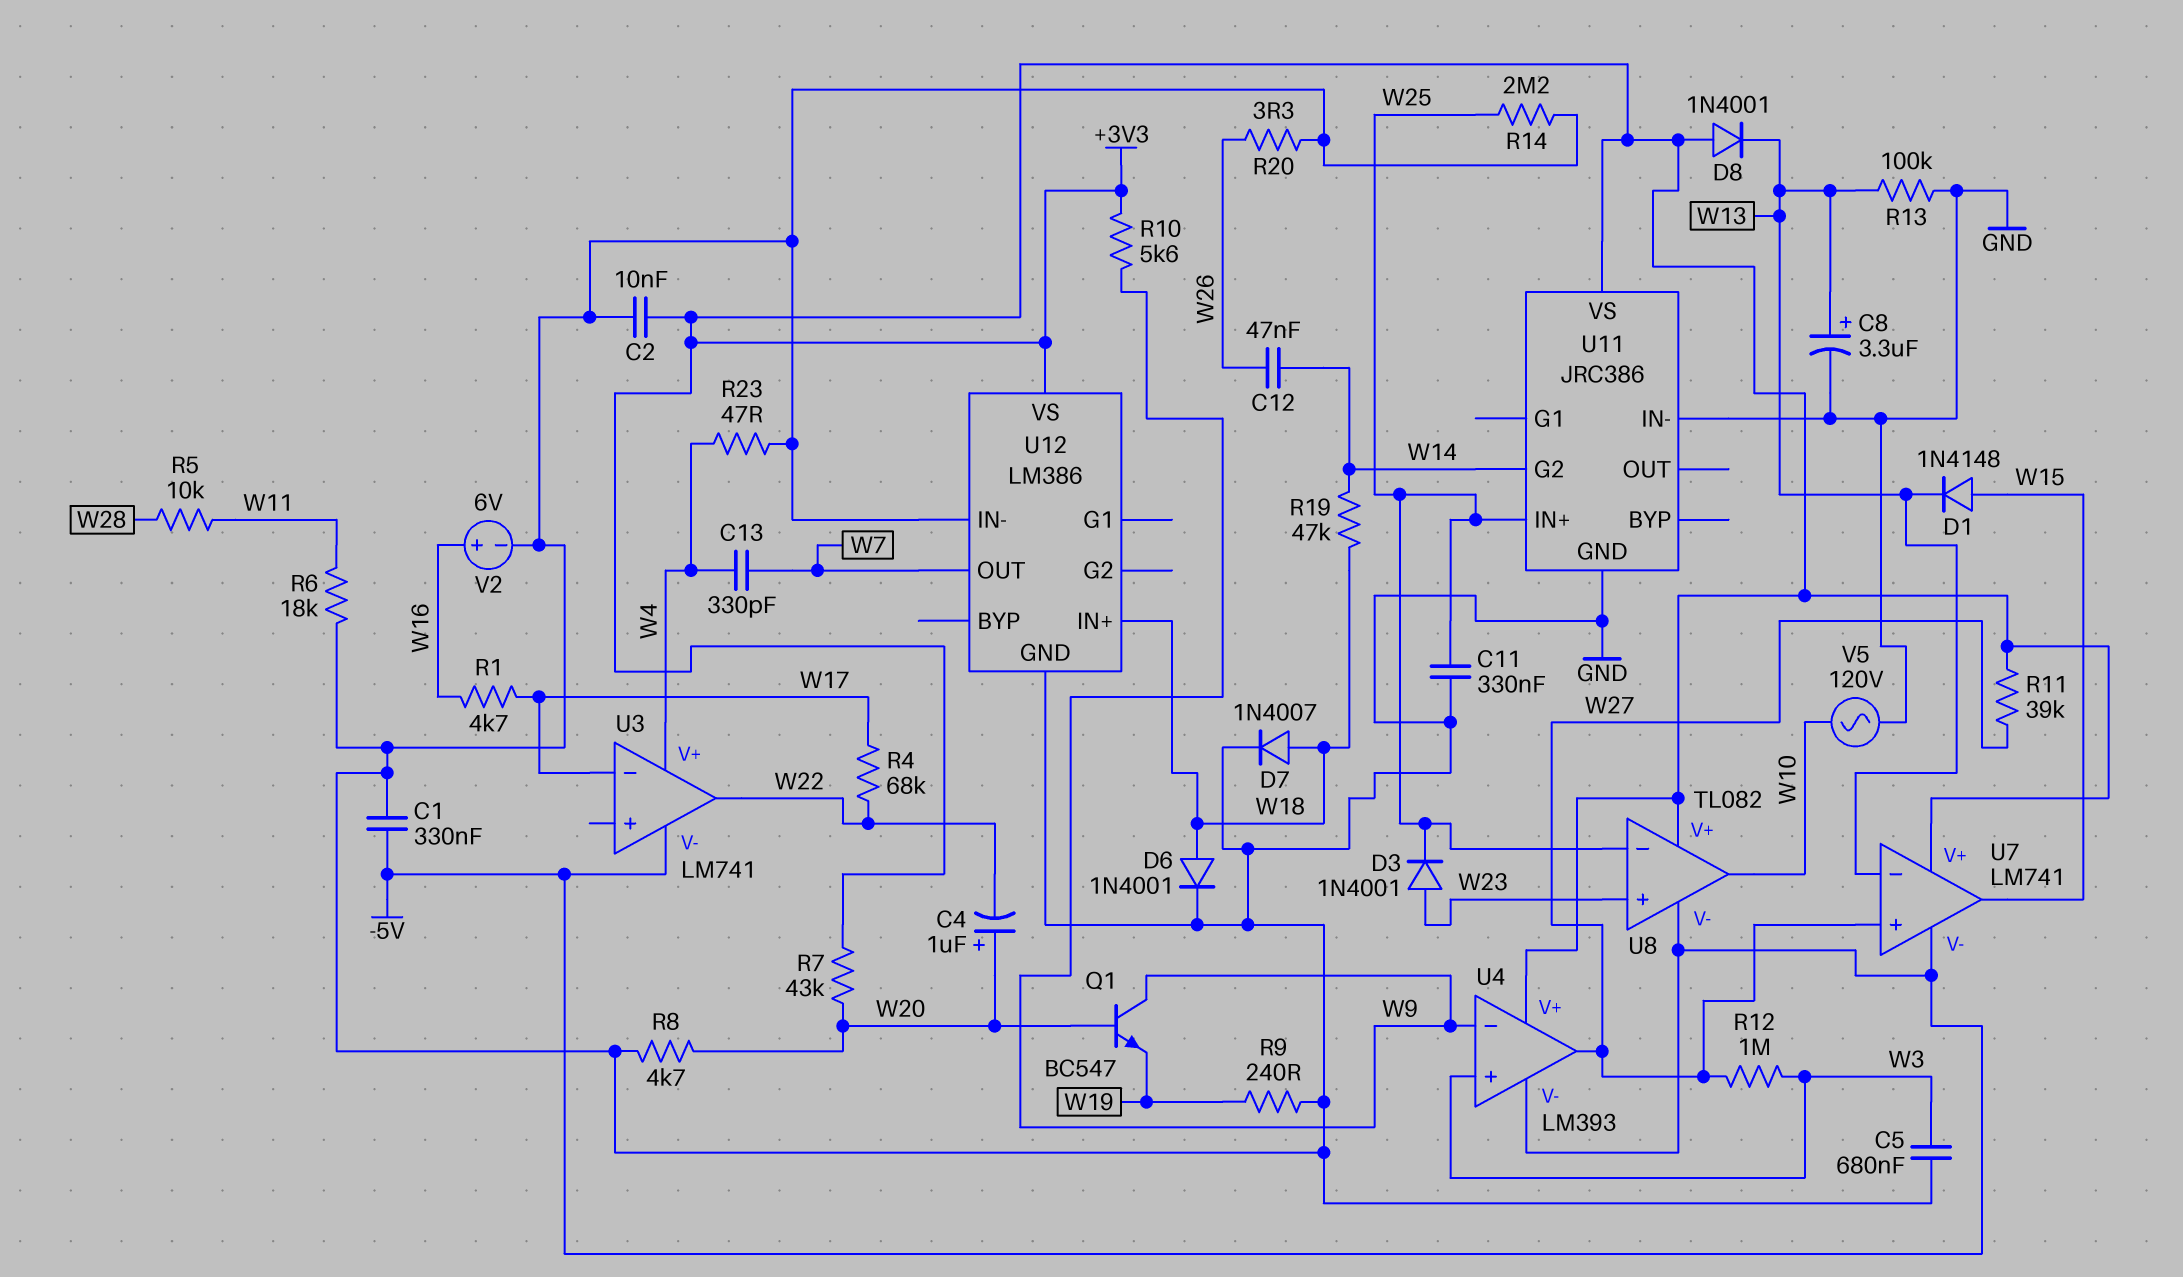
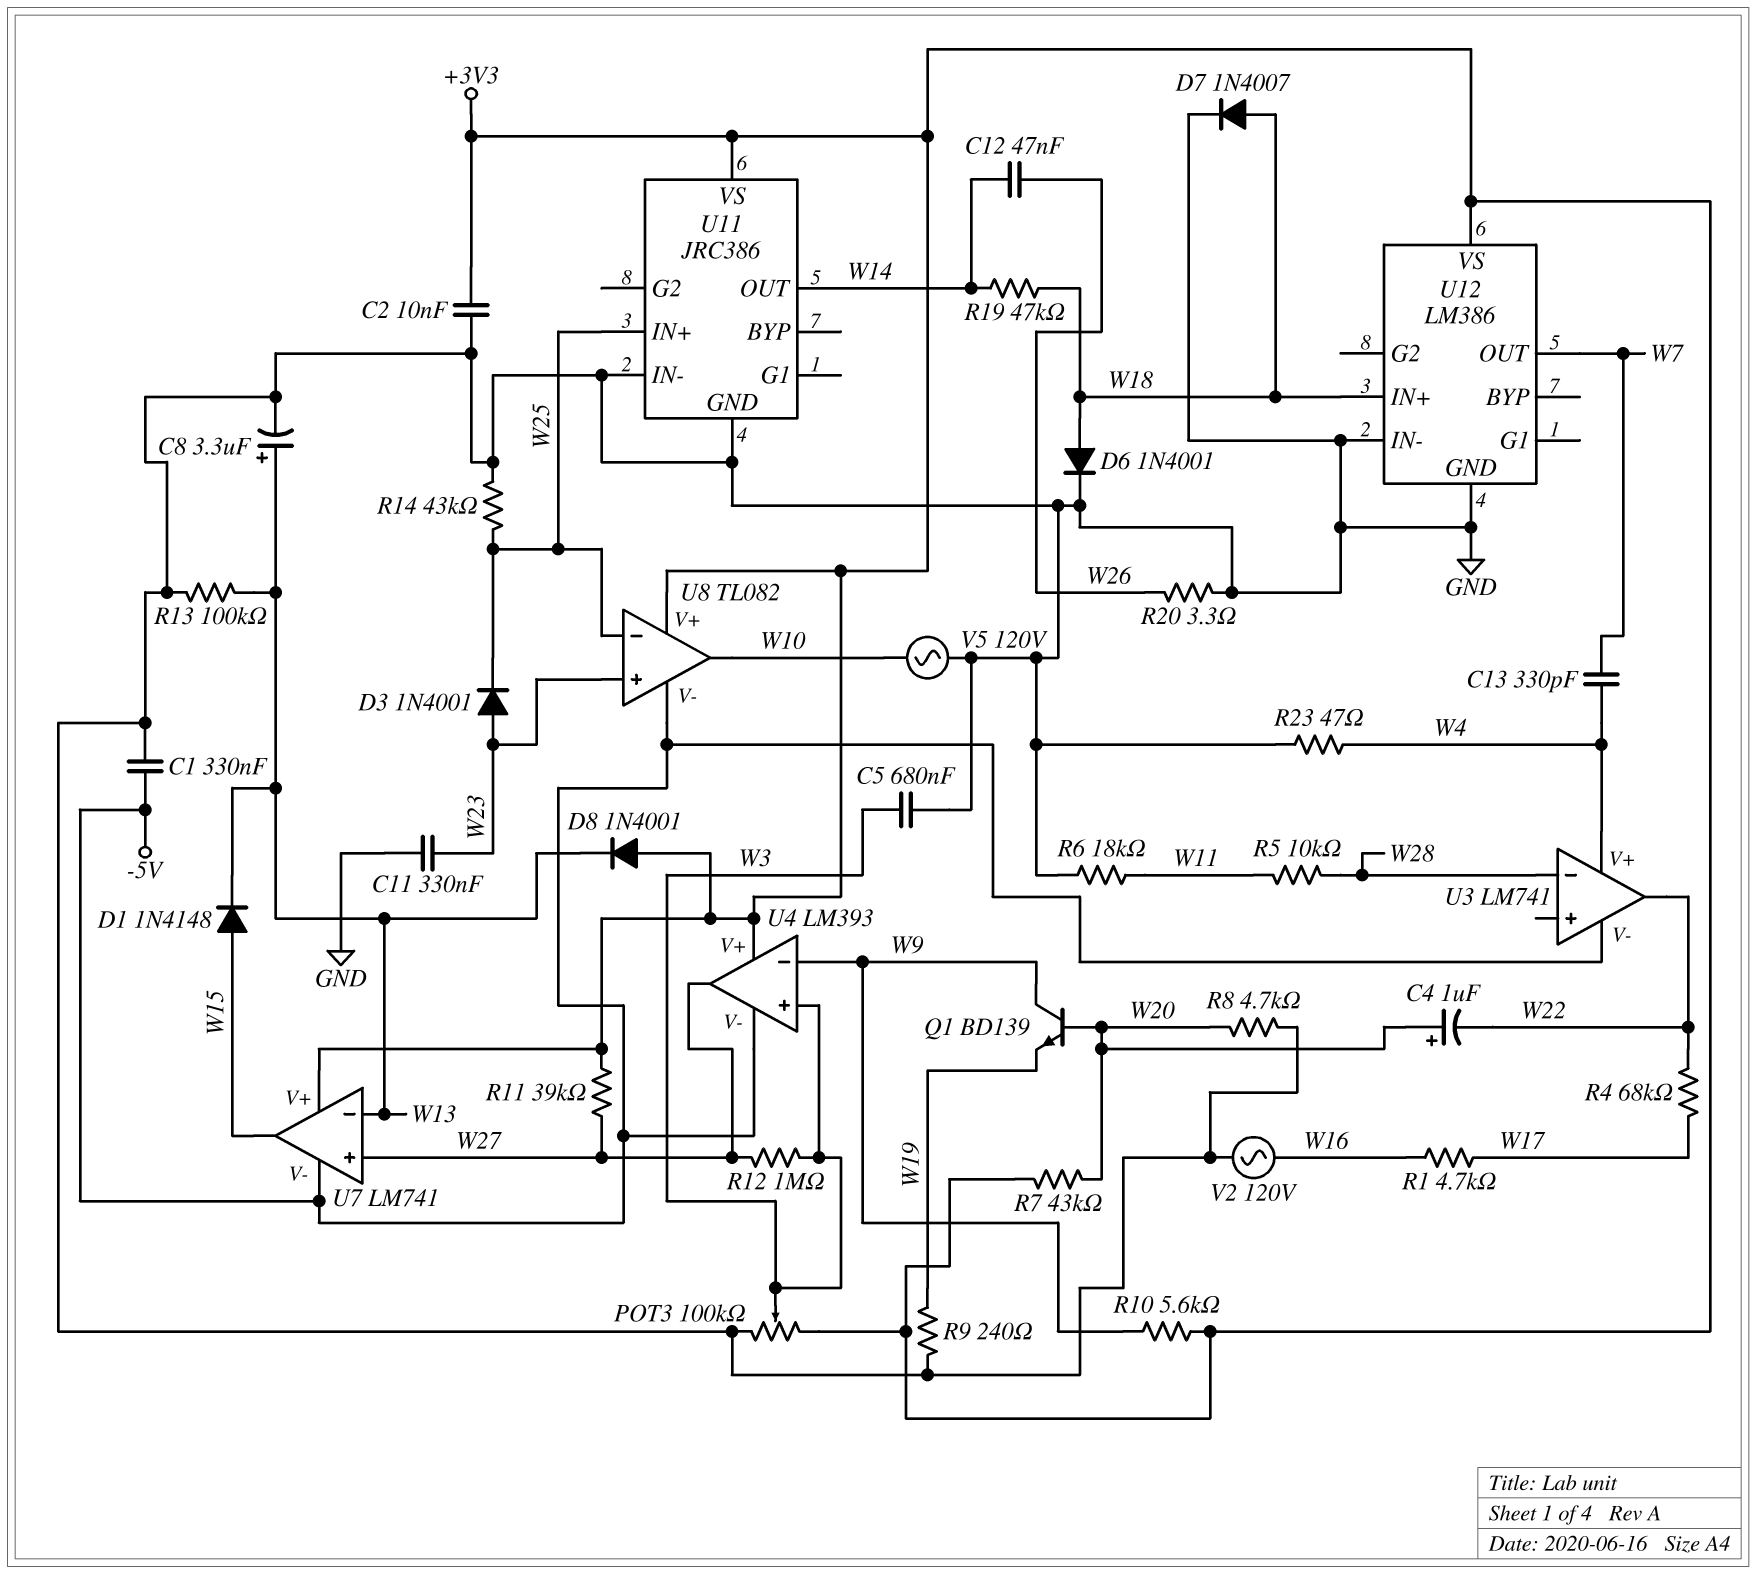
C11: 330nF (GND, W25) -> 330nF (GND, W23)
POT3: none -> 100k (+3V3, GND, wiper W3)
Q1: NPN BC547 (B W20, C W9, E W19) -> NPN BD139 (B W20, C W9, E W19)
R14: 2.2M (GND, W25) -> 43k (GND, W25)
U3 pin in-: W17 -> W28
U11 pin G2: W14 -> none
U11 pin OUT: none -> W14
V2: 6V (plus W16, minus GND) -> AC 120V (GND, W16)

